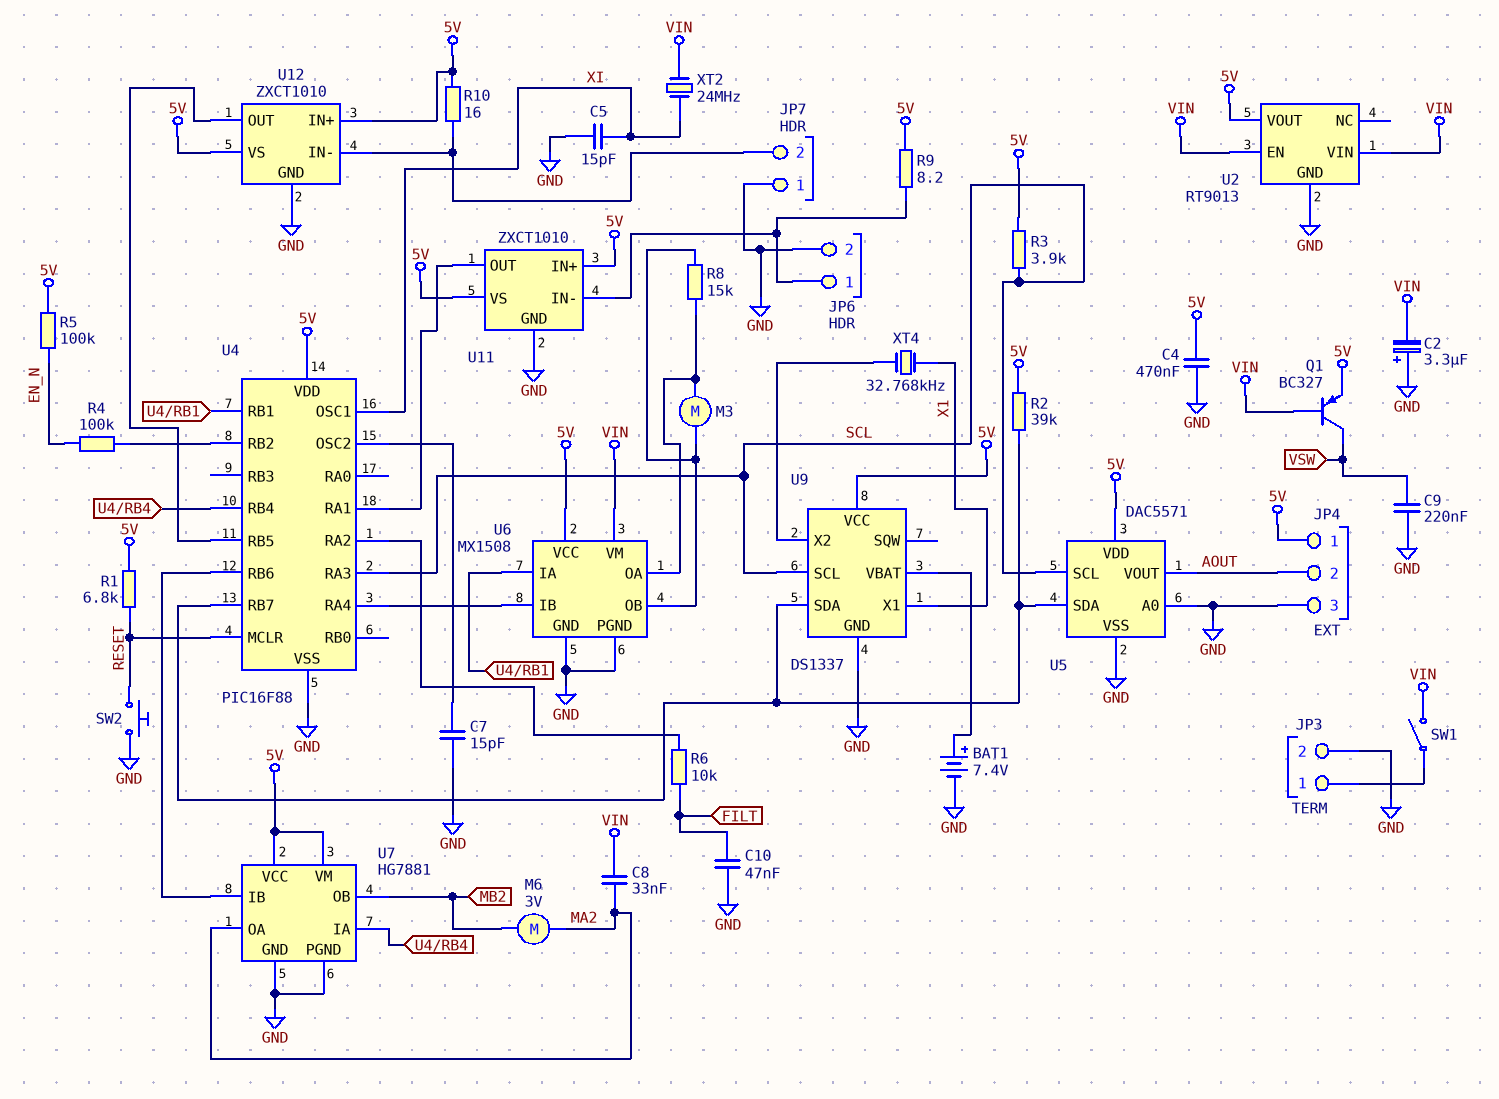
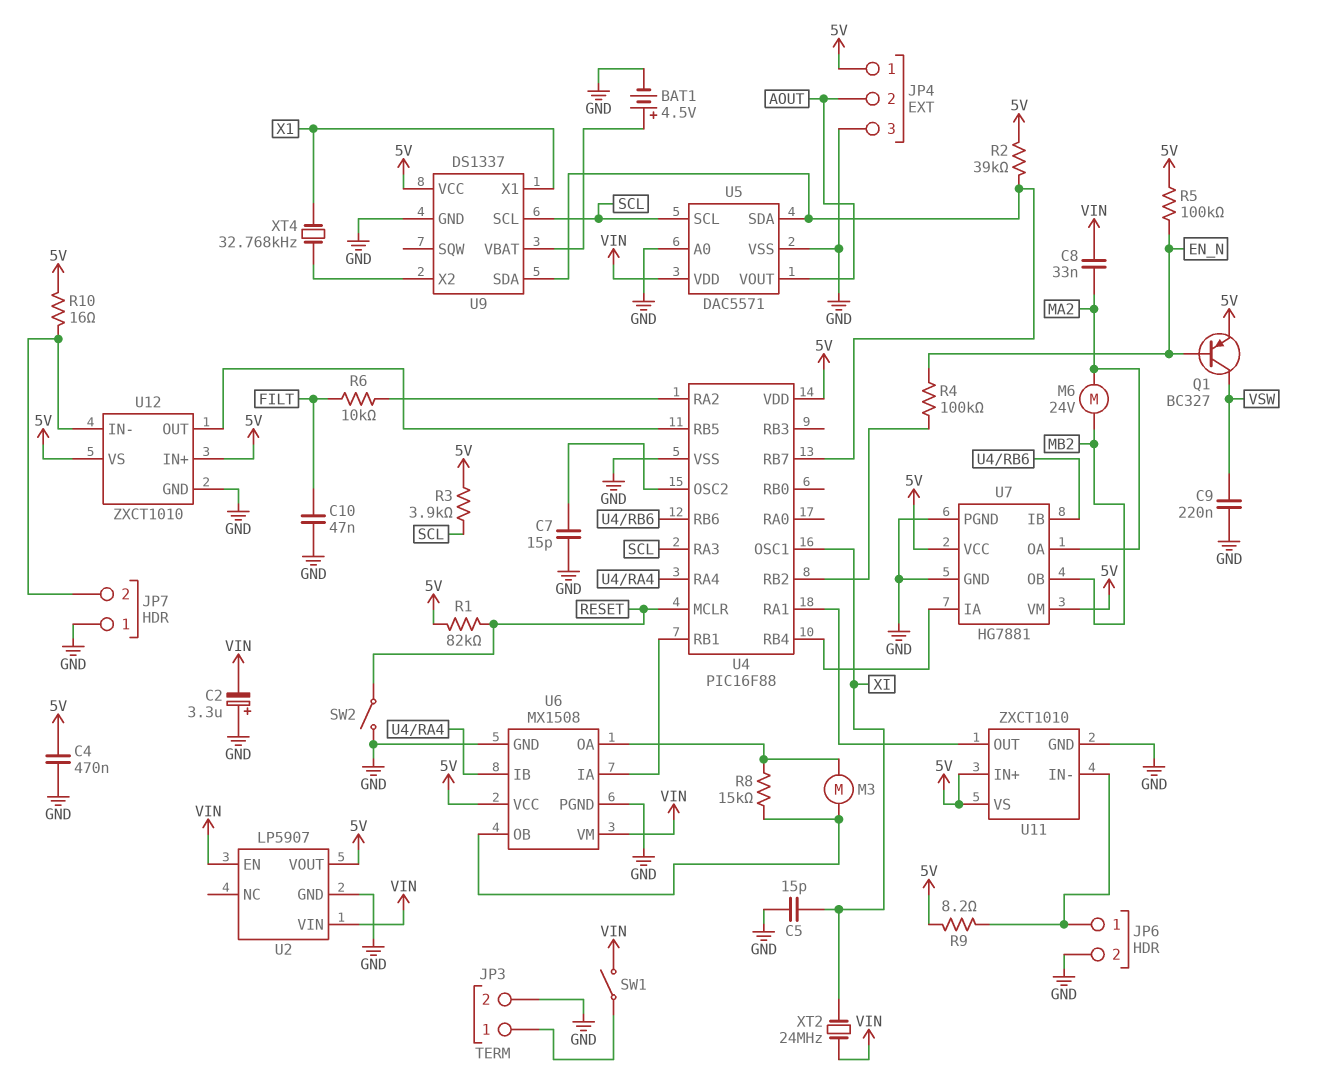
BAT1: 7.4V (plus U9/VBAT, minus GND) -> 4.5V (plus U9/VBAT, minus GND)
M6: motor 3V (MA2, MB2) -> motor 24V (MA2, MB2)
Q1: PNP BC327 (B VIN, C VSW, E 5V) -> PNP BC327 (B EN_N, C VSW, E 5V)
R1: 6.8k (5V, RESET) -> 82k (5V, RESET)
SW2: button (GND, RESET) -> switch (GND, RESET)
U2: RT9013 -> LP5907
U5 pin VDD: 5V -> VIN

